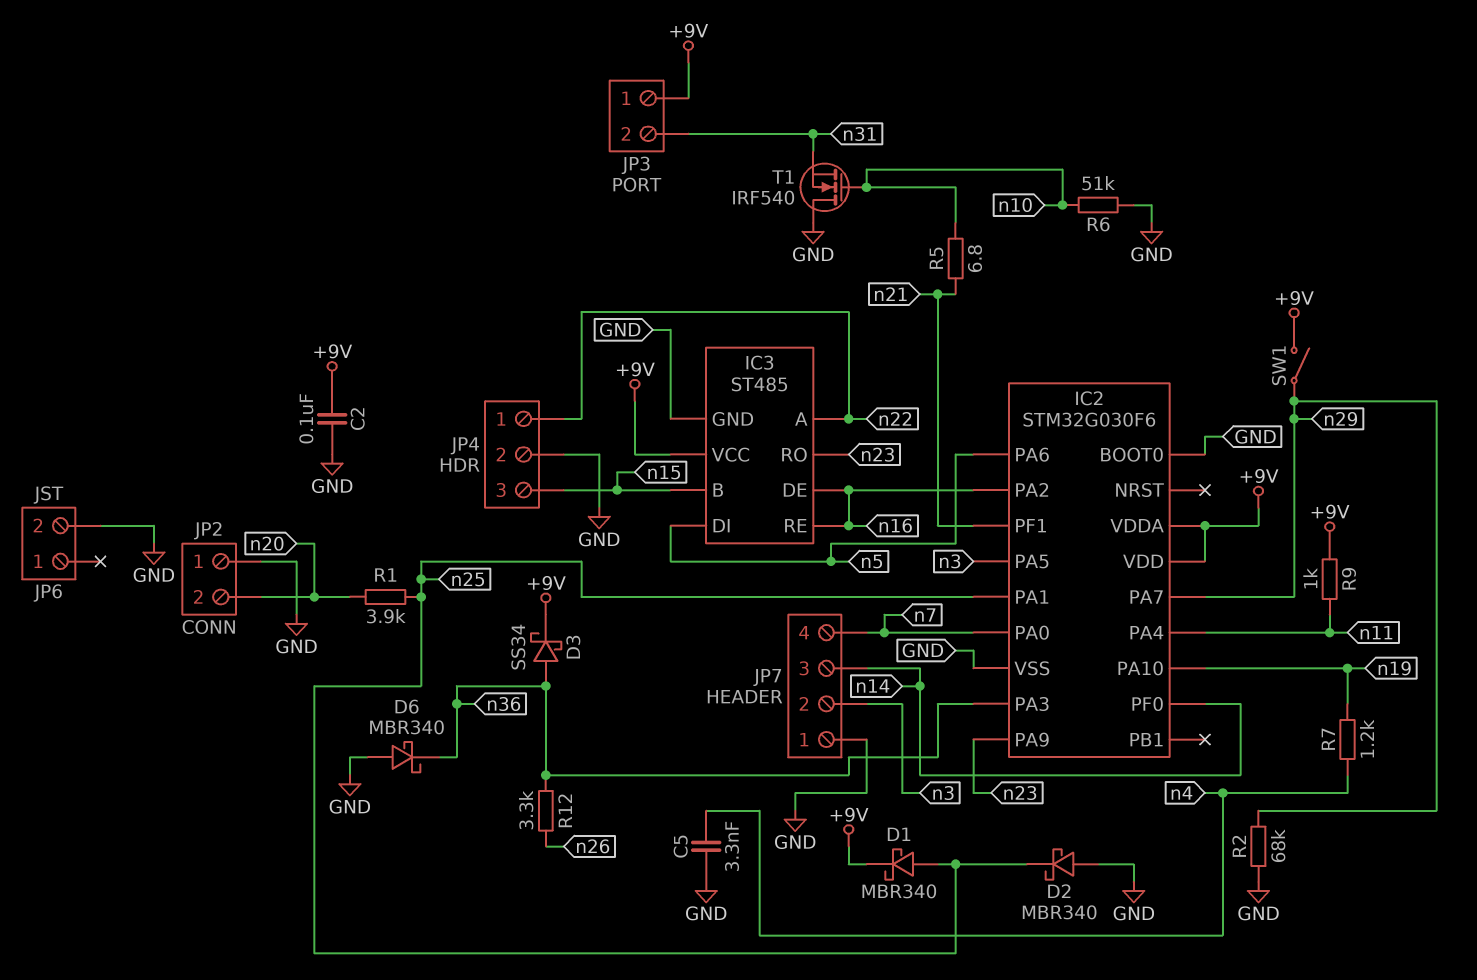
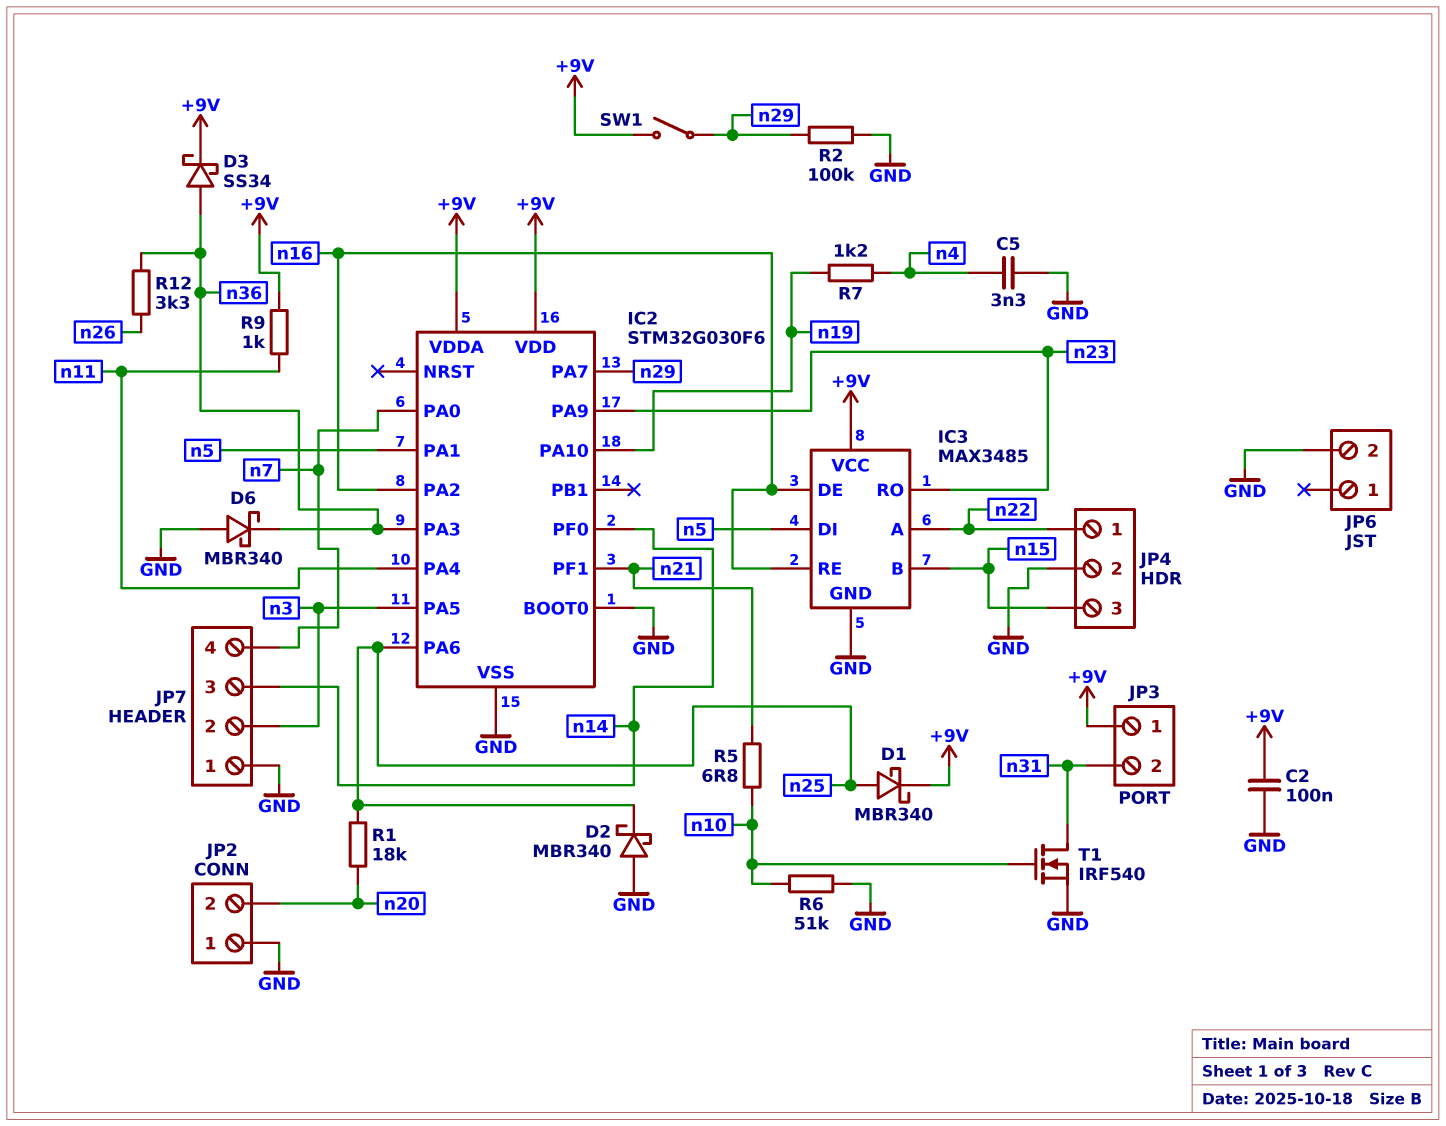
IC2 pin PA1: n25 -> n5
IC2 pin PA6: n5 -> n25
IC3: ST485 -> MAX3485
R1: 3.9k (n20, n25) -> 18k (n20, n25)
R2: 68k (GND, n29) -> 100k (GND, n29)
T1: NMOS IRF540 (G n10, D GND, S n31) -> NMOS IRF540 (G n10, D n31, S GND)

